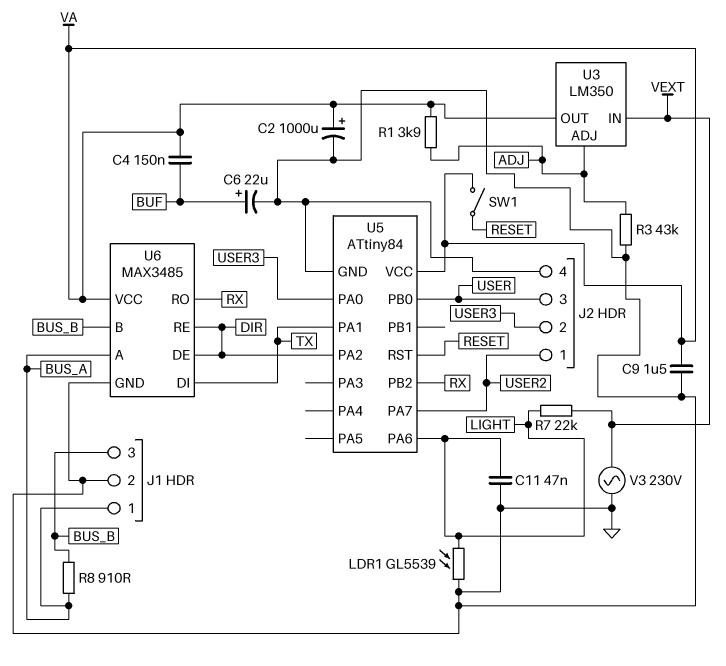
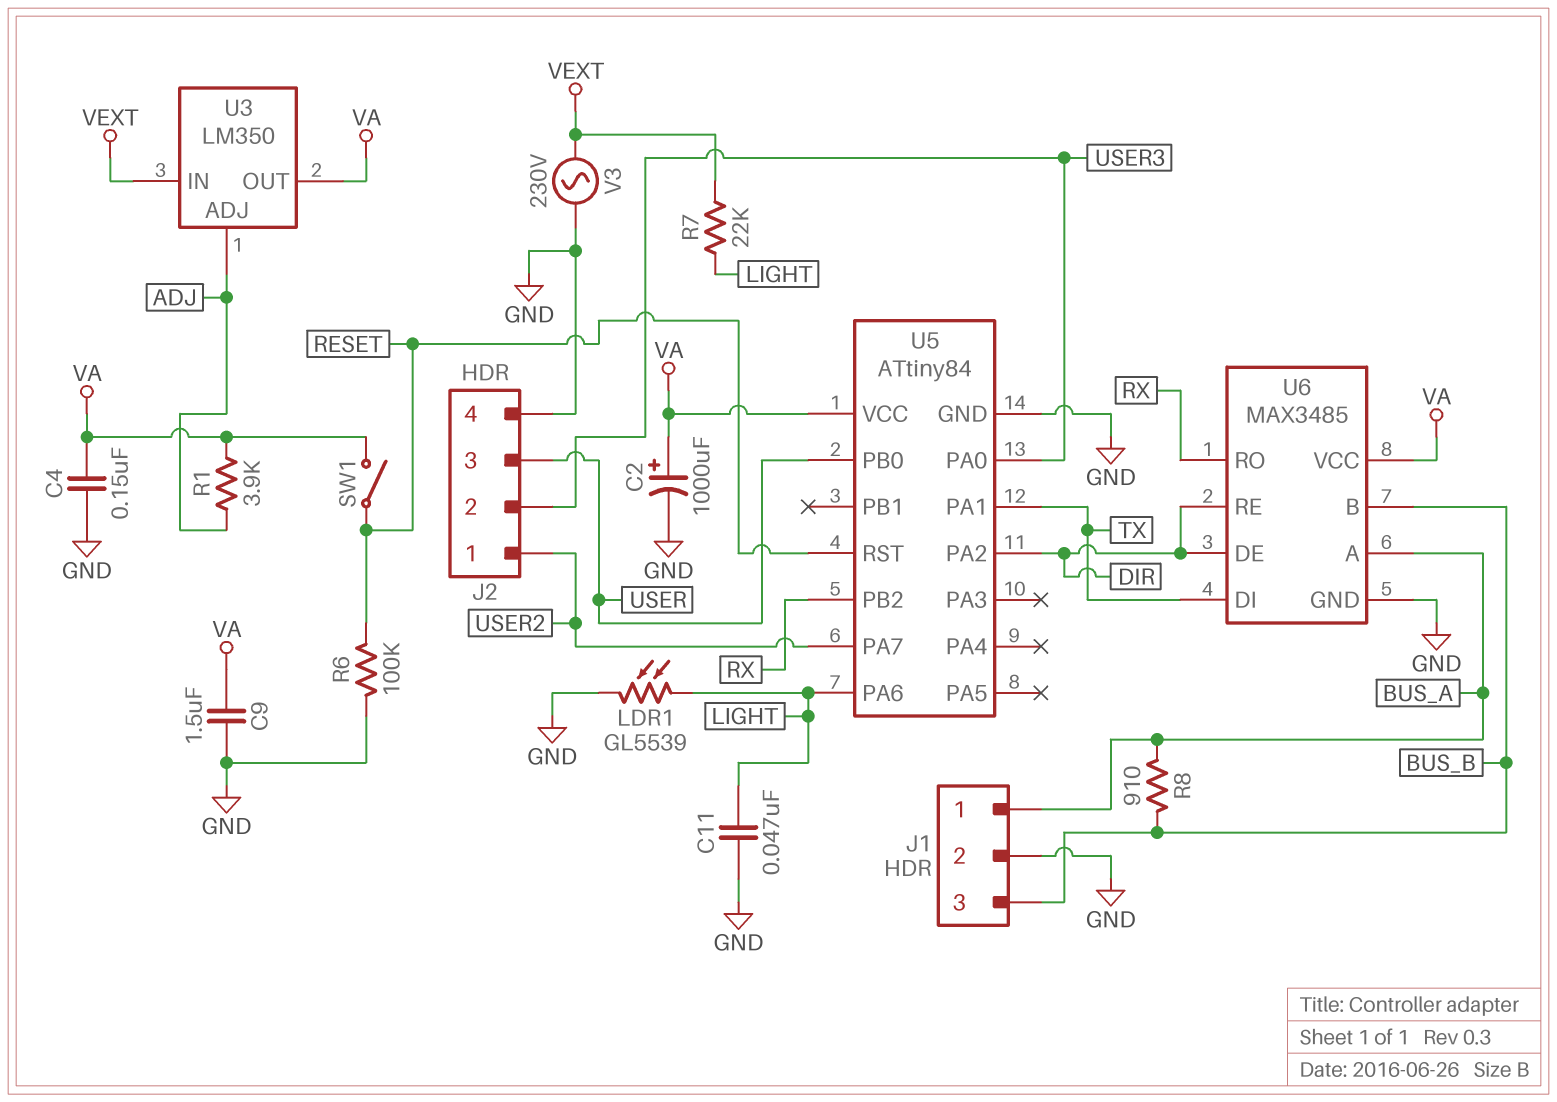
C4: 150nF (BUF, VA) -> 150nF (GND, VA)
C6: 22uF (plus BUF, minus GND) -> none
R3: 43k (ADJ, GND) -> none
R6: none -> 100k (GND, RESET)

